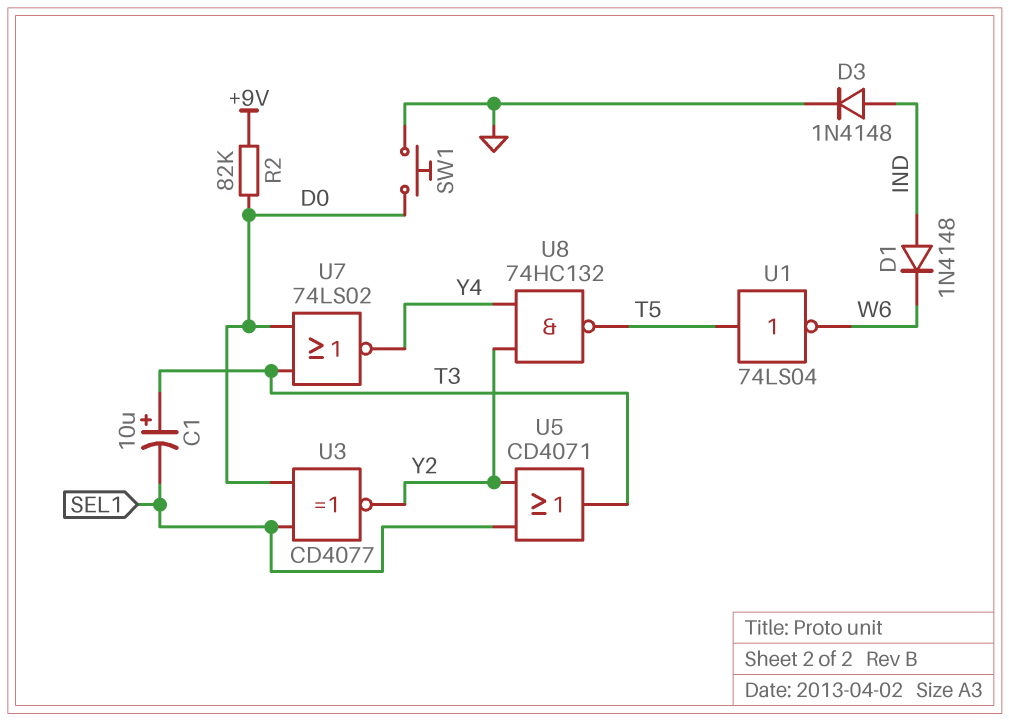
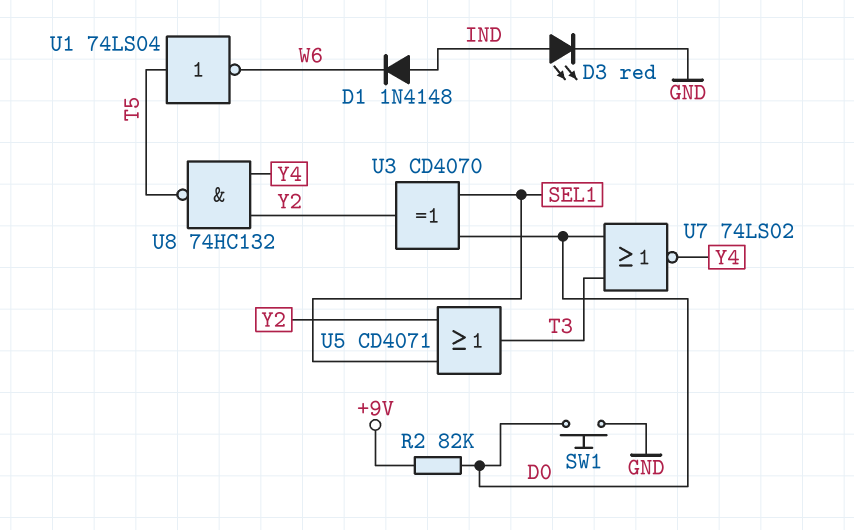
C1: 10uF (plus T3, minus SEL1) -> none
D3: diode 1N4148 (A IND, K GND) -> LED red (A IND, K GND)
U3: XNOR CD4077 (in D0, in SEL1, out Y2) -> XOR CD4070 (in D0, in SEL1, out Y2)

